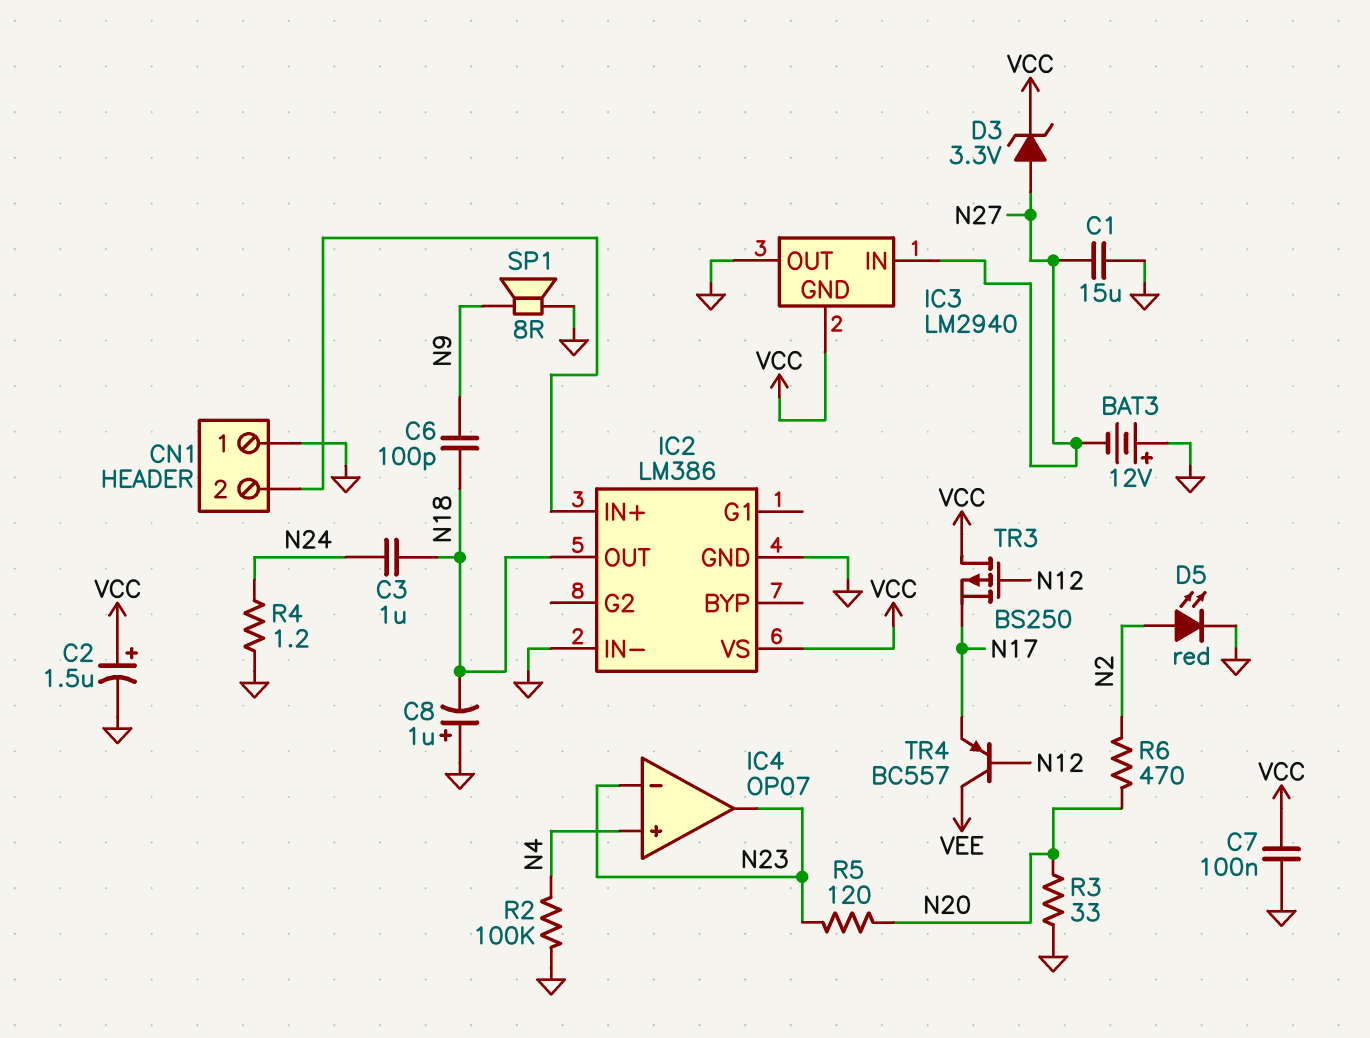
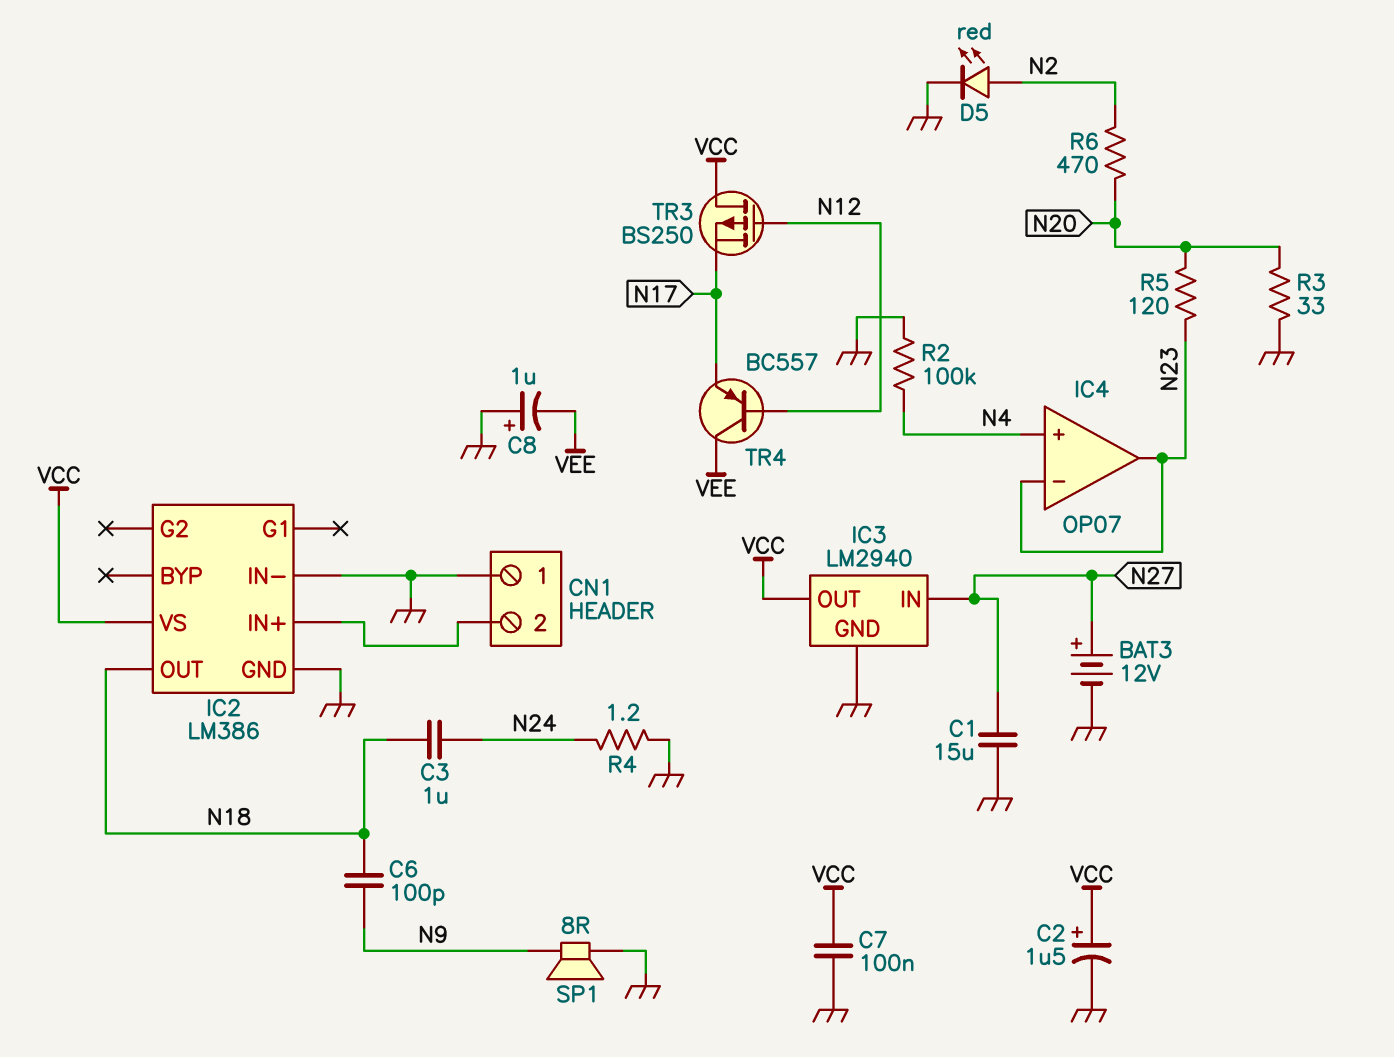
BAT3: 12V (plus GND, minus N27) -> 12V (plus N27, minus GND)
C8: 1uF (plus GND, minus N18) -> 1uF (plus GND, minus VEE)
D3: zener 3.3V (A N27, K VCC) -> none
IC3 pin GND: VCC -> GND
IC3 pin OUT: GND -> VCC

